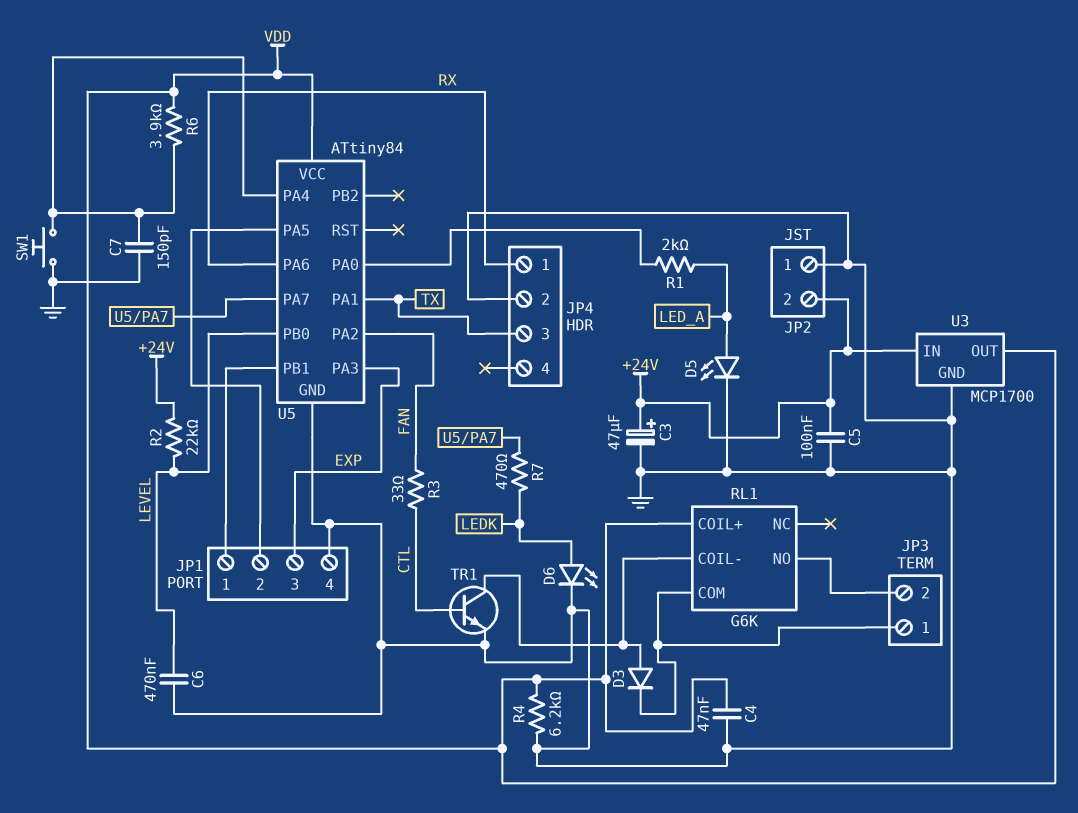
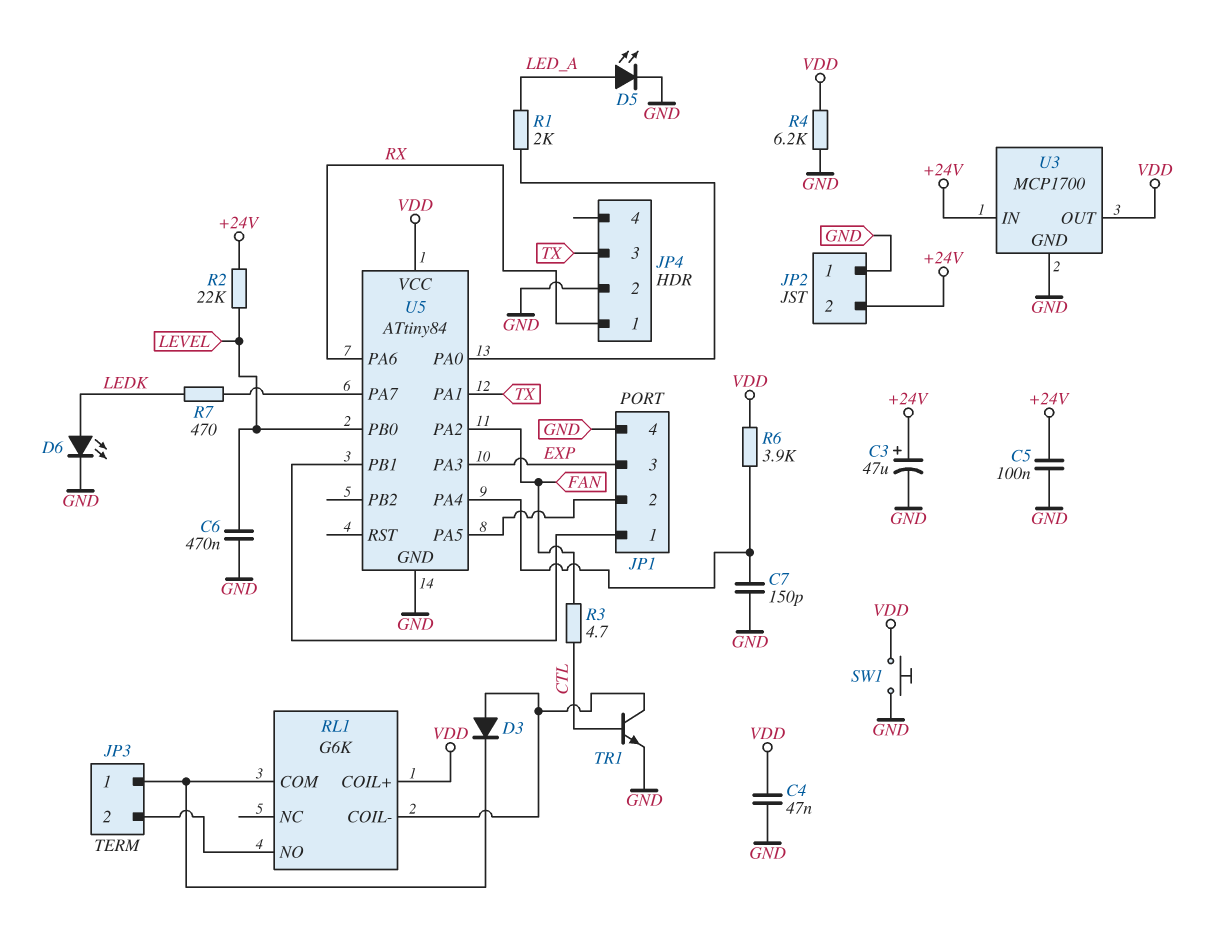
R3: 33 (CTL, FAN) -> 4.7 (CTL, FAN)
SW1: button (GND, U5/PA4) -> button (GND, VDD)

